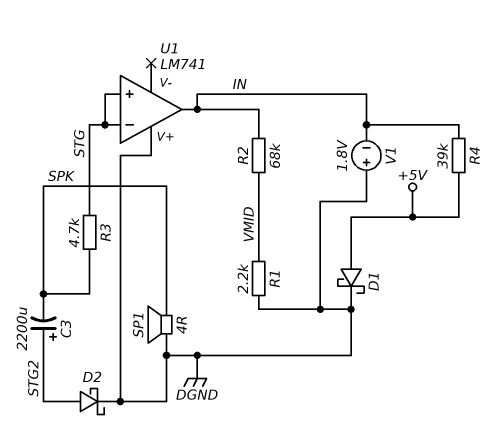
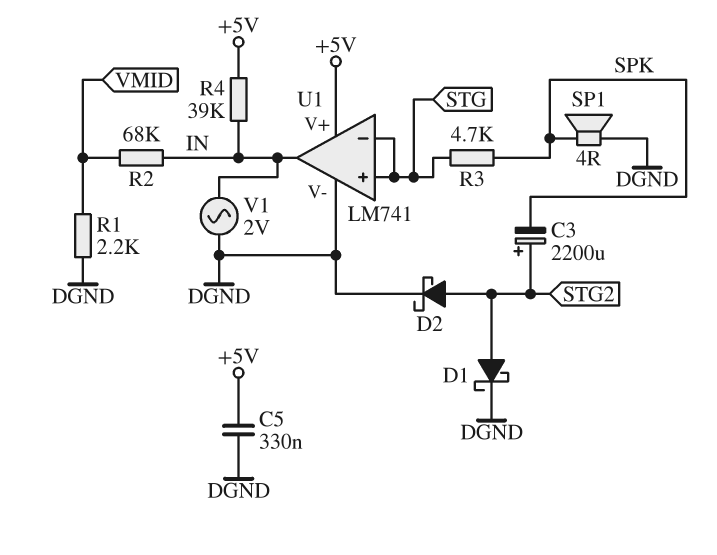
C5: none -> 330nF (+5V, DGND)
D1: schottky (A +5V, K DGND) -> schottky (A STG2, K DGND)
U1 pin V+: DGND -> +5V
U1 pin V-: none -> DGND
V1: 1.8V (plus DGND, minus IN) -> AC 2V (DGND, IN)

